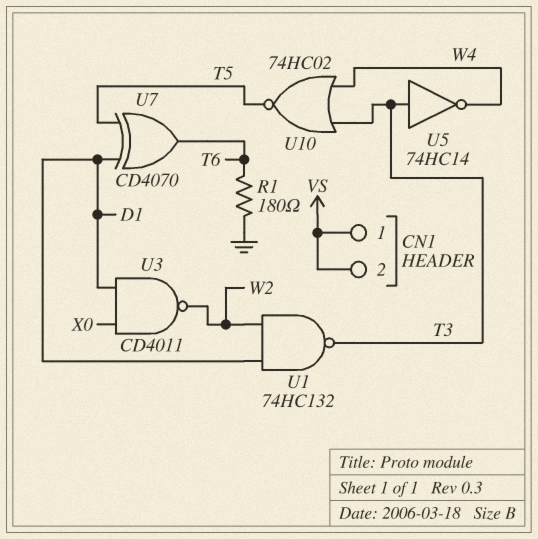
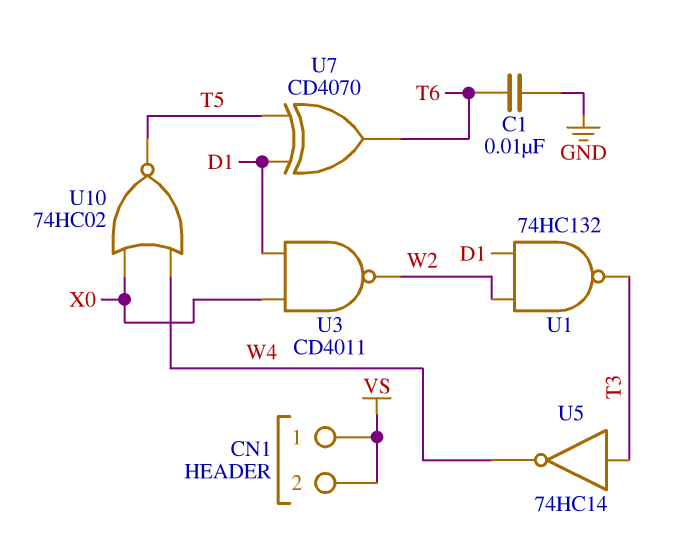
C1: none -> 10nF (GND, T6)
R1: 180 (GND, T6) -> none
U10: NOR 74HC02 (in T3, in W4, out T5) -> NOR 74HC02 (in W4, in X0, out T5)

